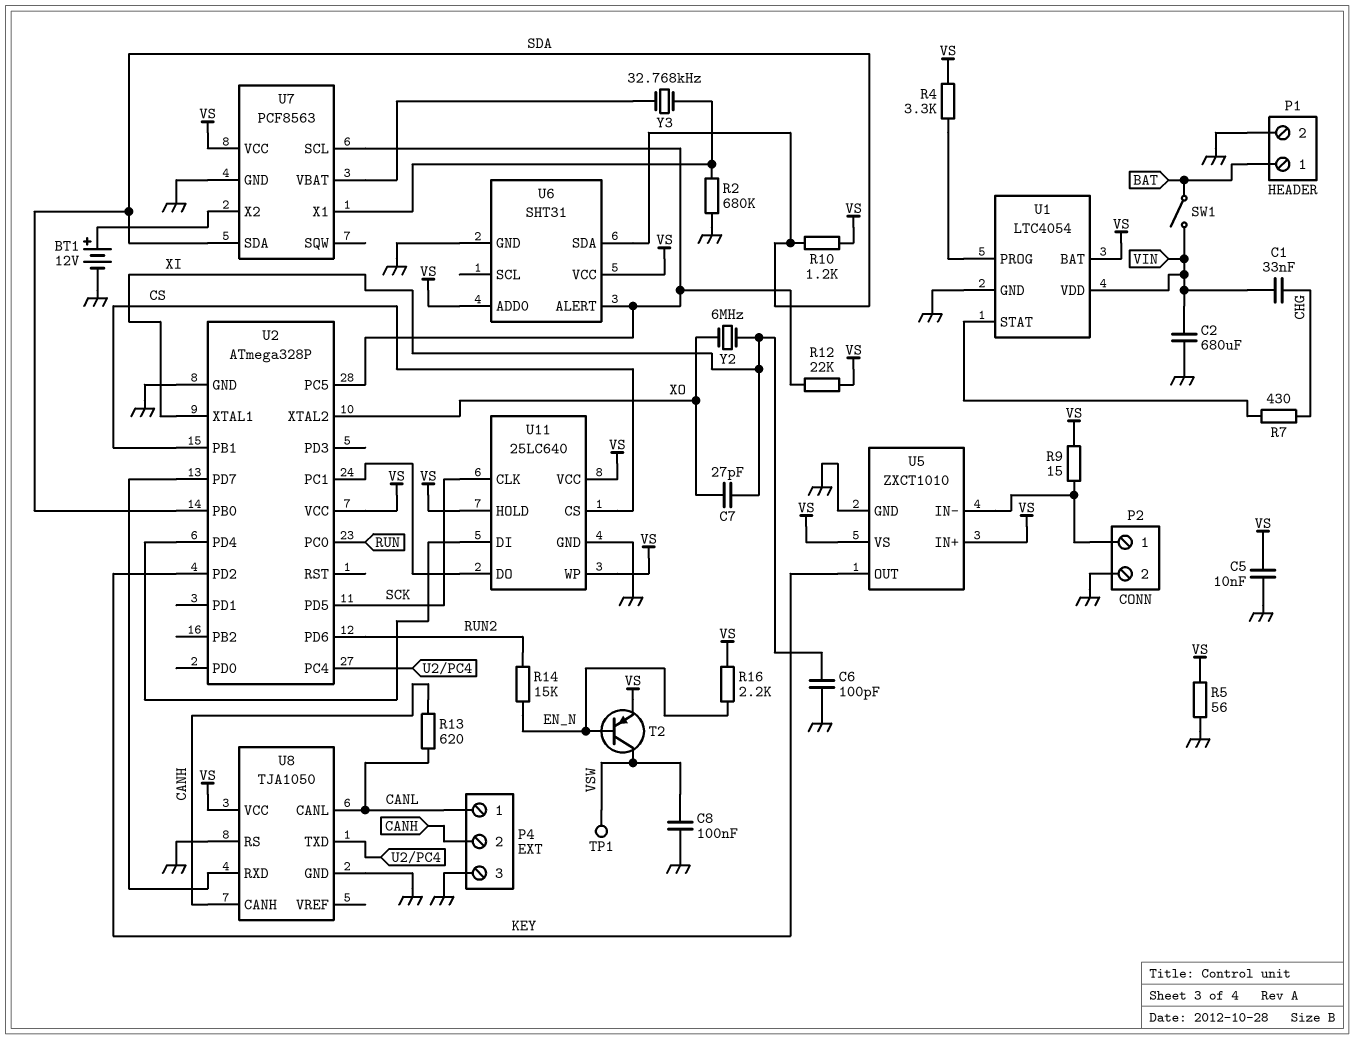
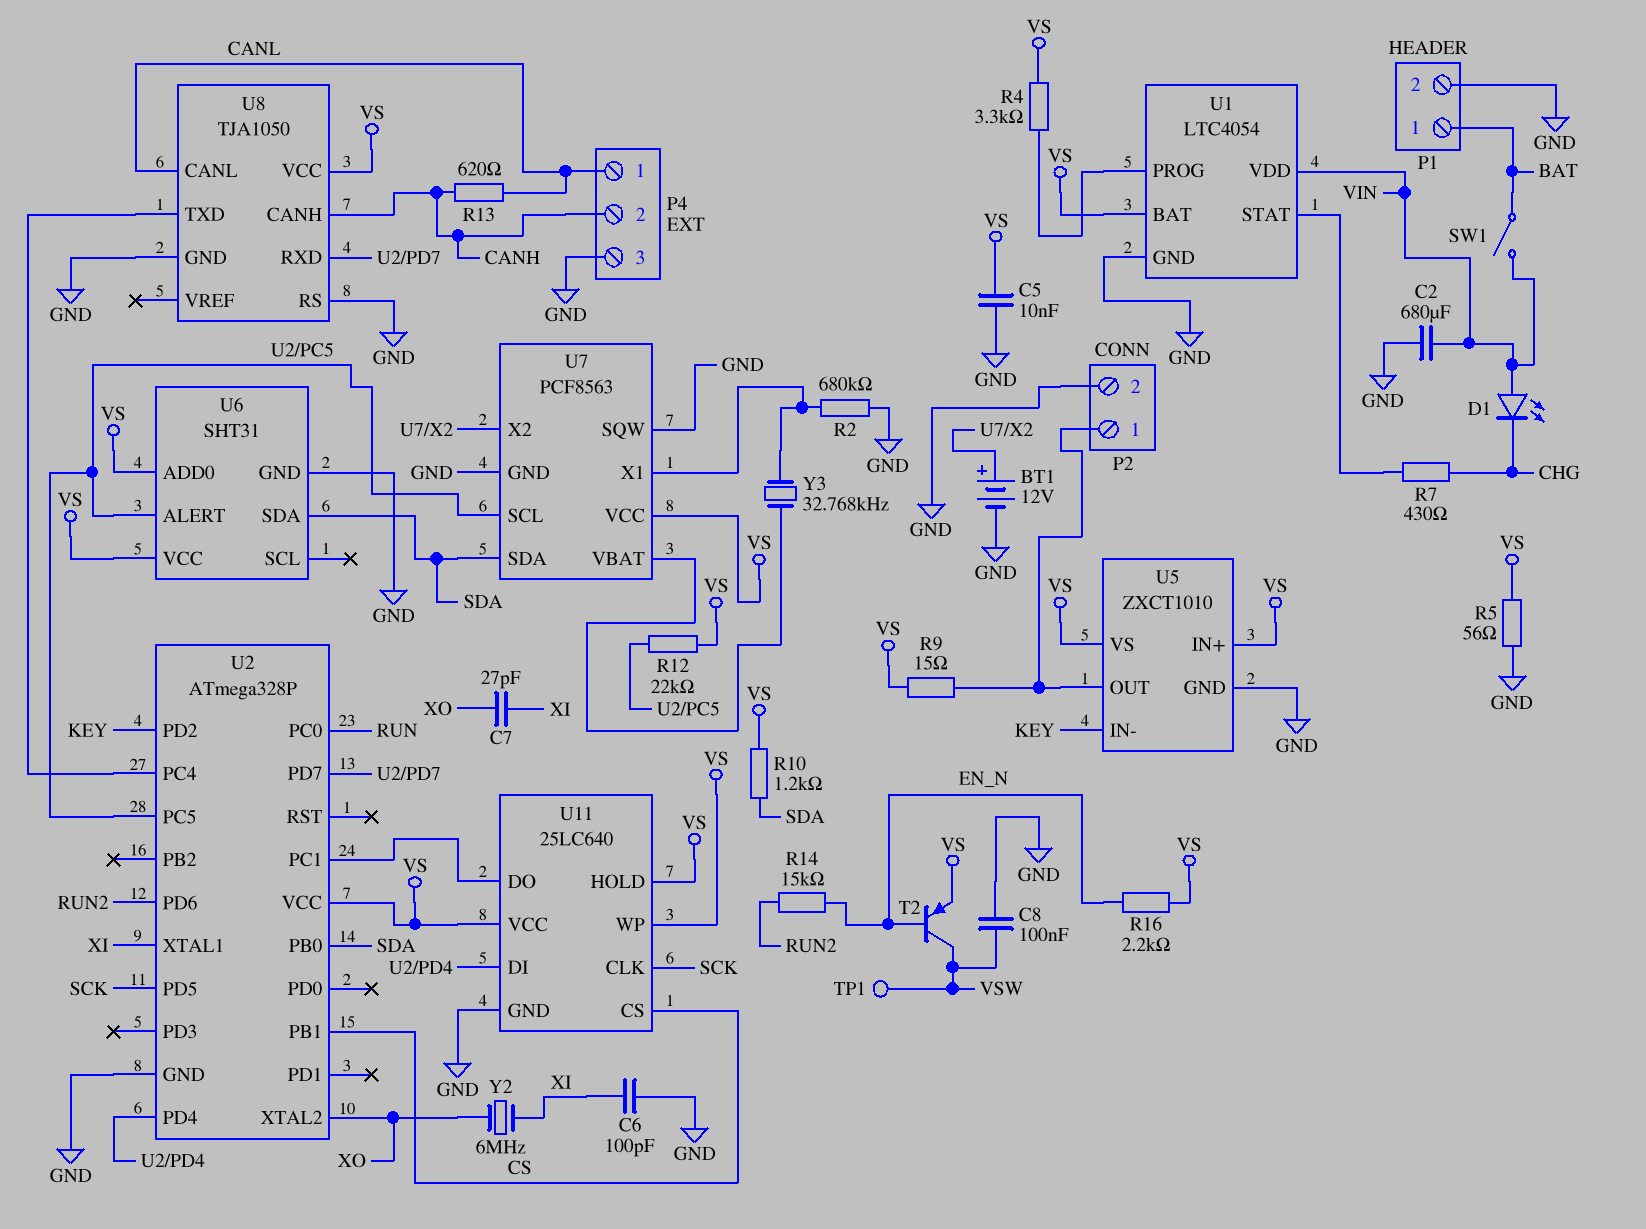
C1: 33nF (CHG, VIN) -> none
D1: none -> LED (A VIN, K CHG)
U5 pin IN-: P2/1 -> KEY
U5 pin OUT: KEY -> P2/1
U7 pin SQW: none -> GND

